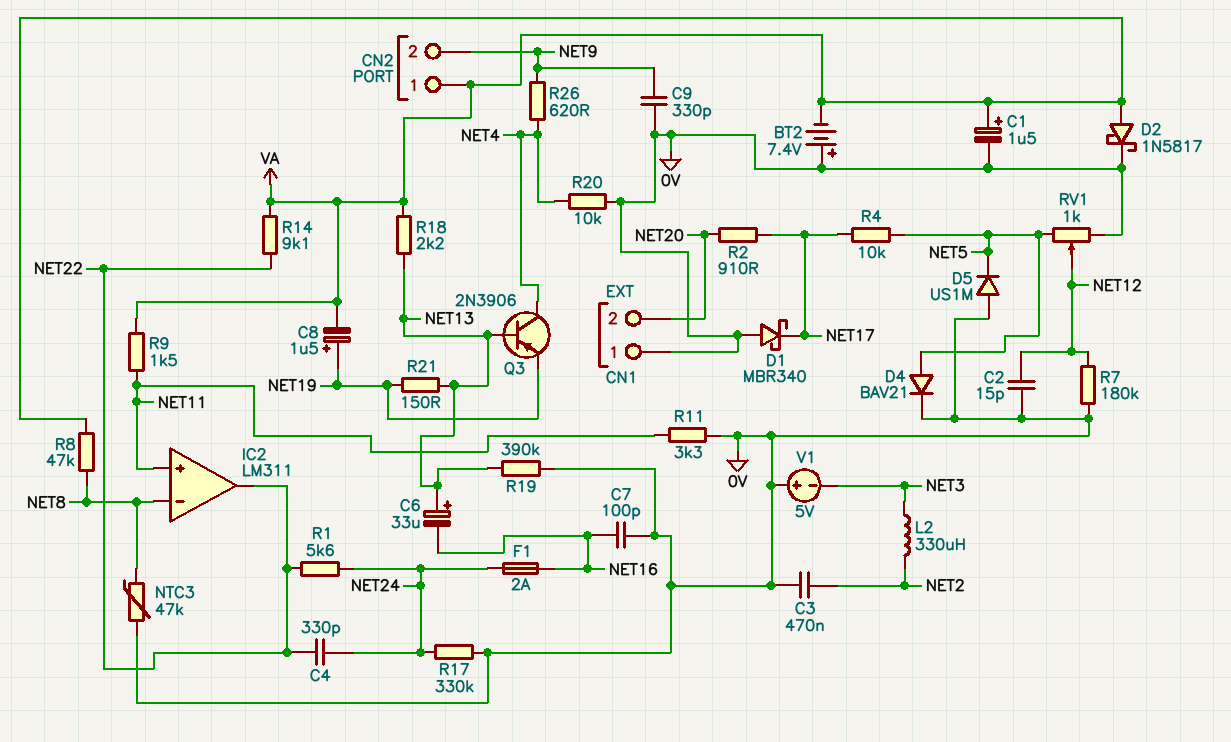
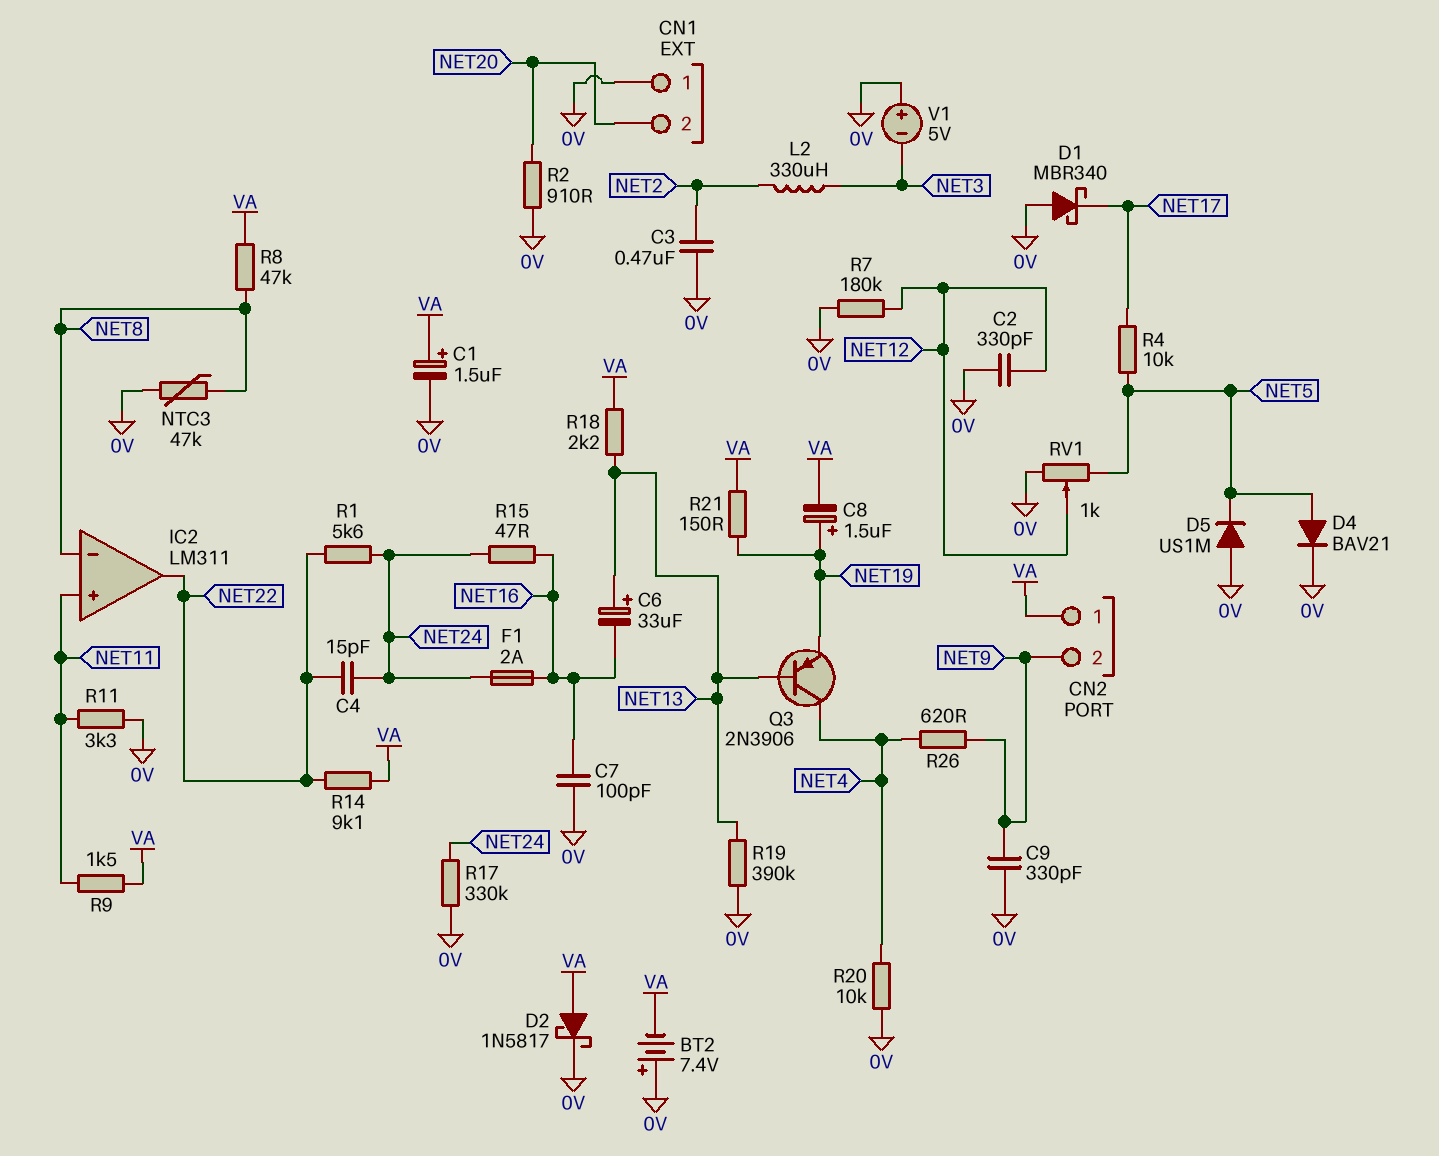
C2: 15pF (0V, NET12) -> 330pF (0V, NET12)
C4: 330pF (NET22, NET24) -> 15pF (NET22, NET24)
R2: 910 (NET17, NET20) -> 910 (0V, NET20)
R15: none -> 47 (NET16, NET24)
R21: 150 (NET13, NET19) -> 150 (NET19, VA)

